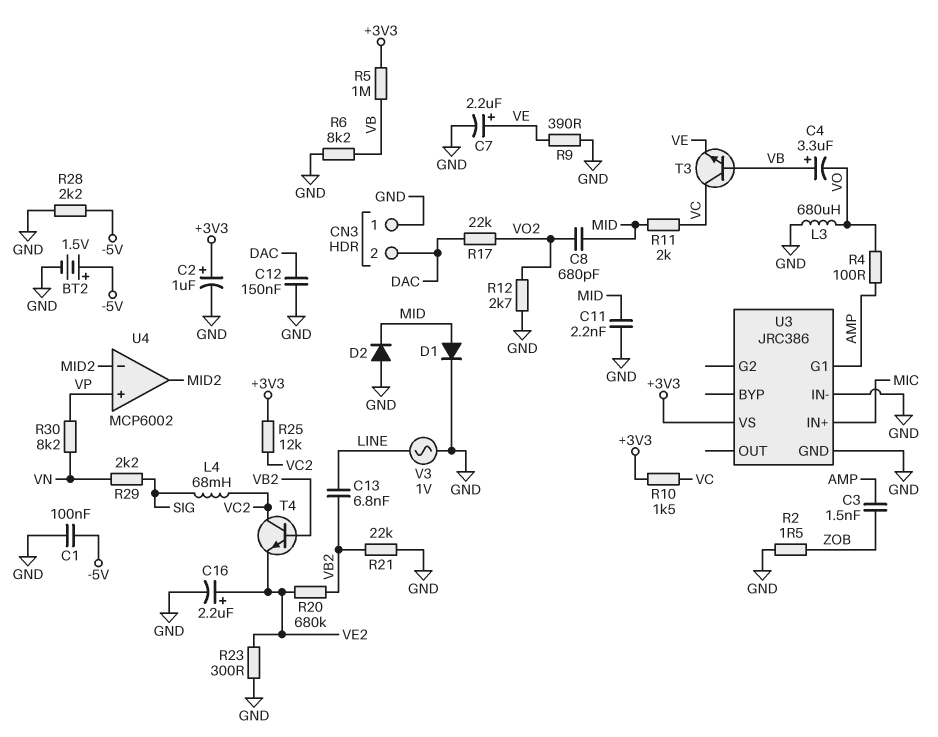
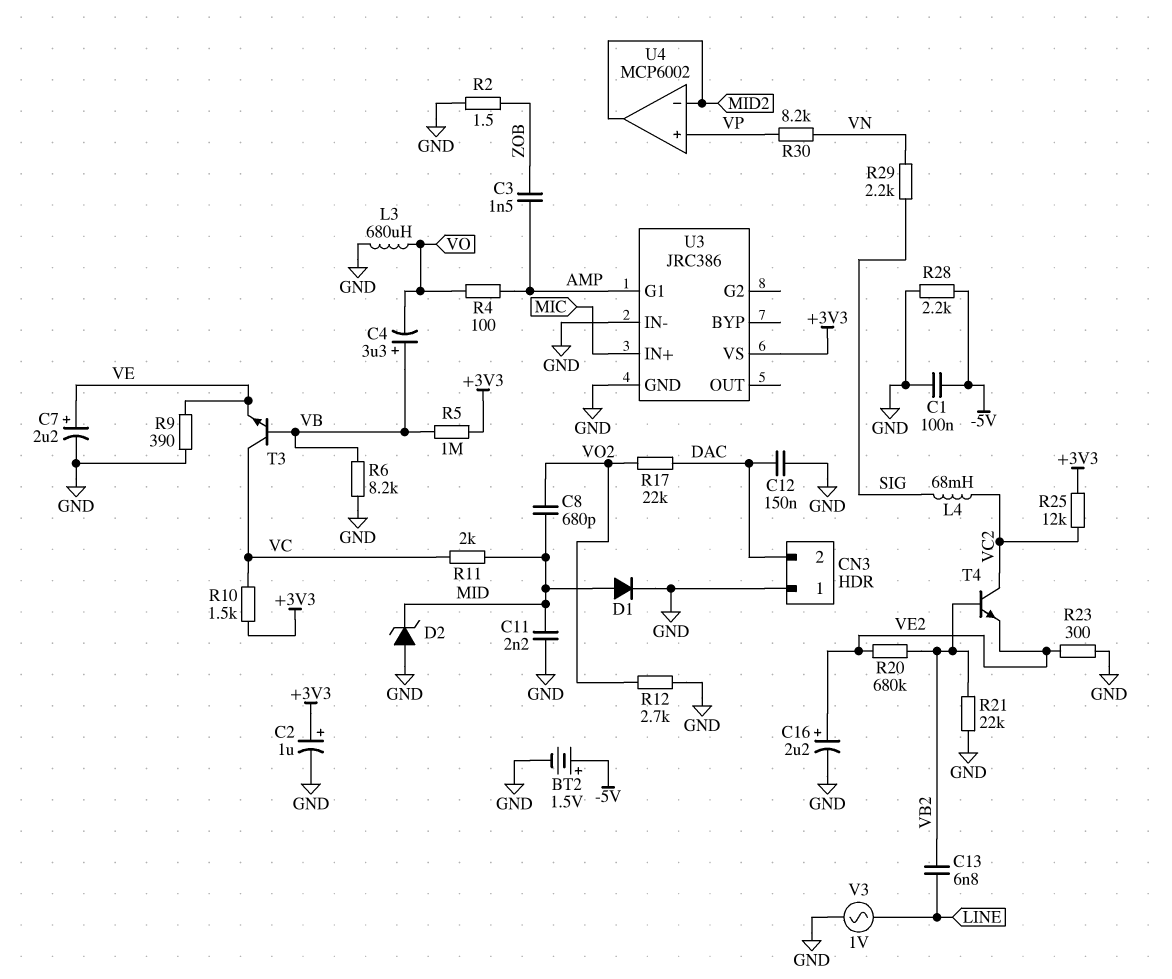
D2: diode (A GND, K MID) -> zener (A GND, K MID)

